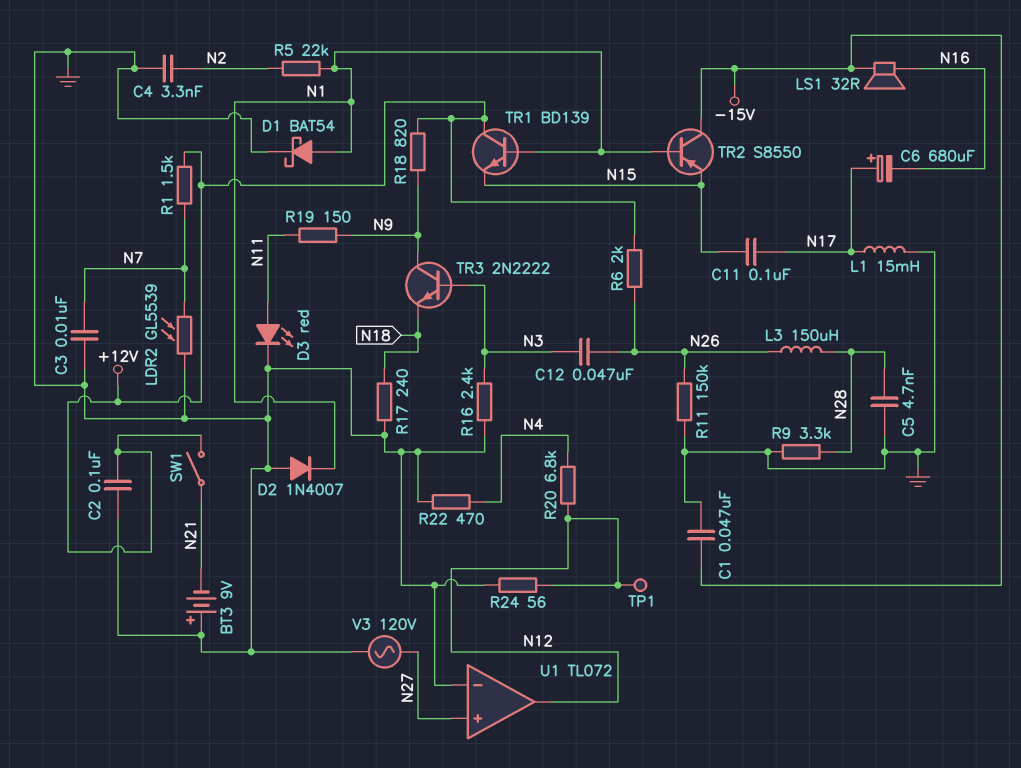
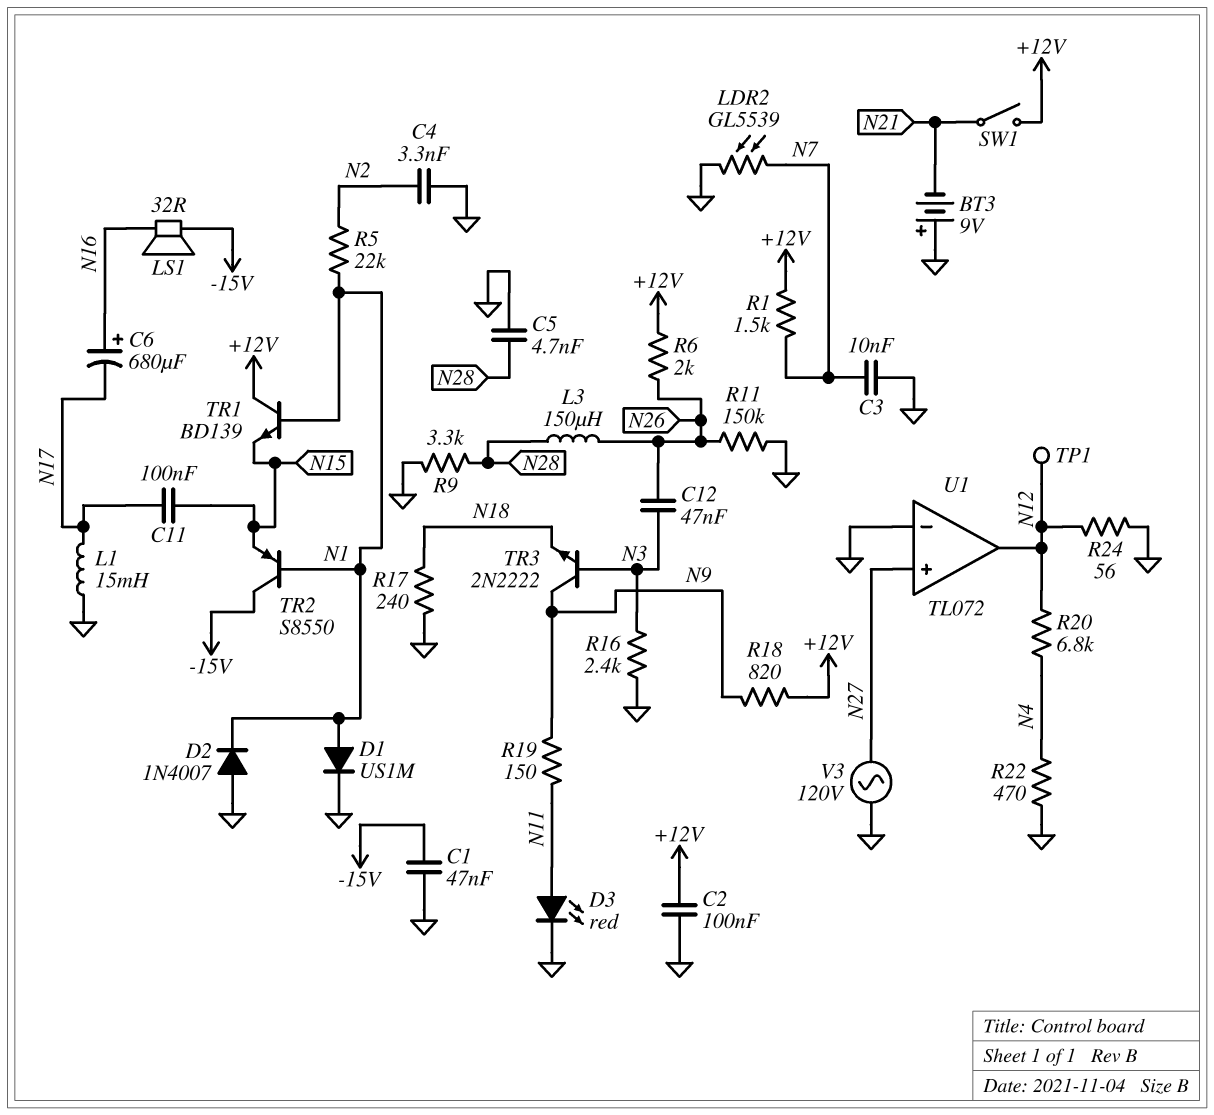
C6: 680uF (plus N17, minus N16) -> 680uF (plus N16, minus N17)
D1: schottky BAT54 (A N1, K GND) -> diode US1M (A N1, K GND)

